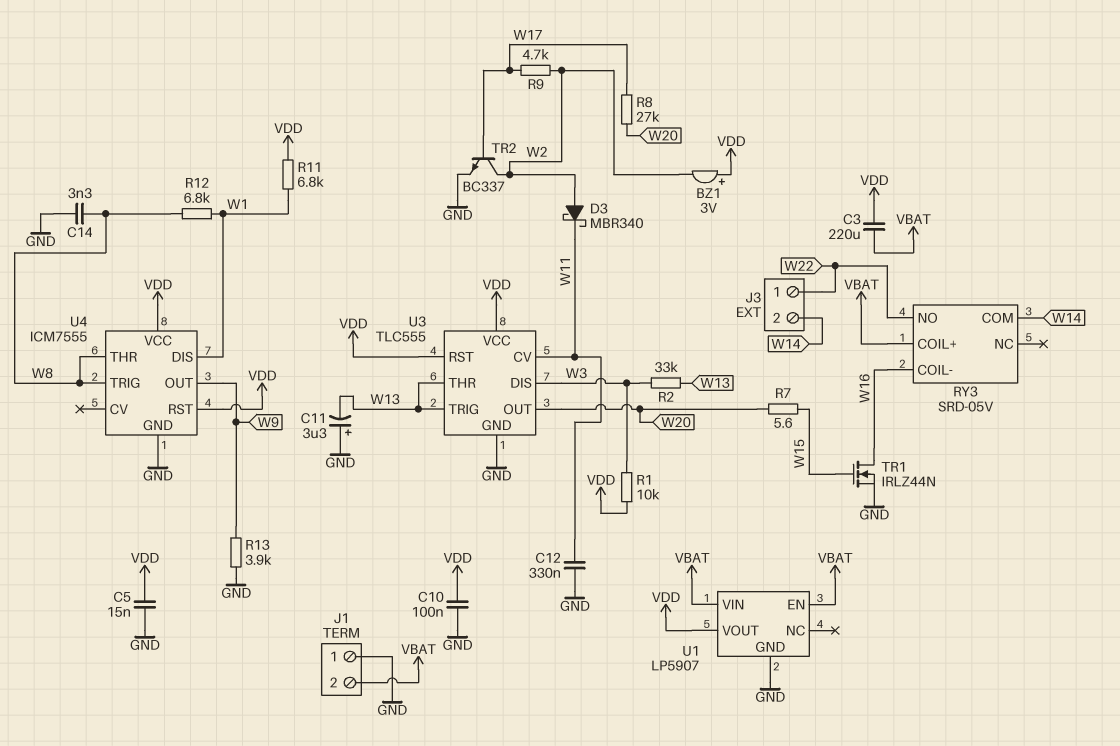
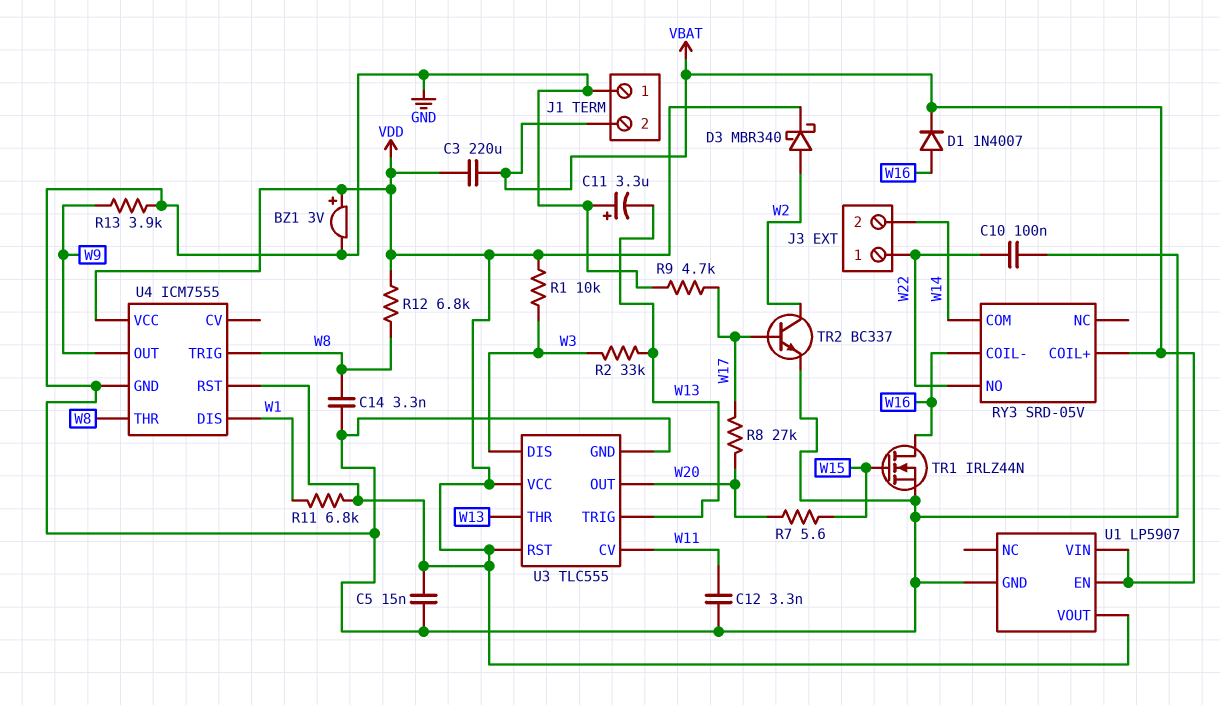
BZ1: buzzer 3V (plus VDD, minus W2) -> buzzer 3V (plus VDD, minus GND)
C10: 100nF (GND, VDD) -> 100nF (GND, W22)
C12: 330nF (GND, W11) -> 3.3nF (GND, W11)
D1: none -> diode 1N4007 (A W16, K VBAT)
D3: schottky MBR340 (A W2, K W11) -> schottky MBR340 (A W2, K VDD)
R9: 4.7k (W2, W17) -> 4.7k (GND, W17)
R12: 6.8k (W1, W8) -> 6.8k (VDD, W8)

